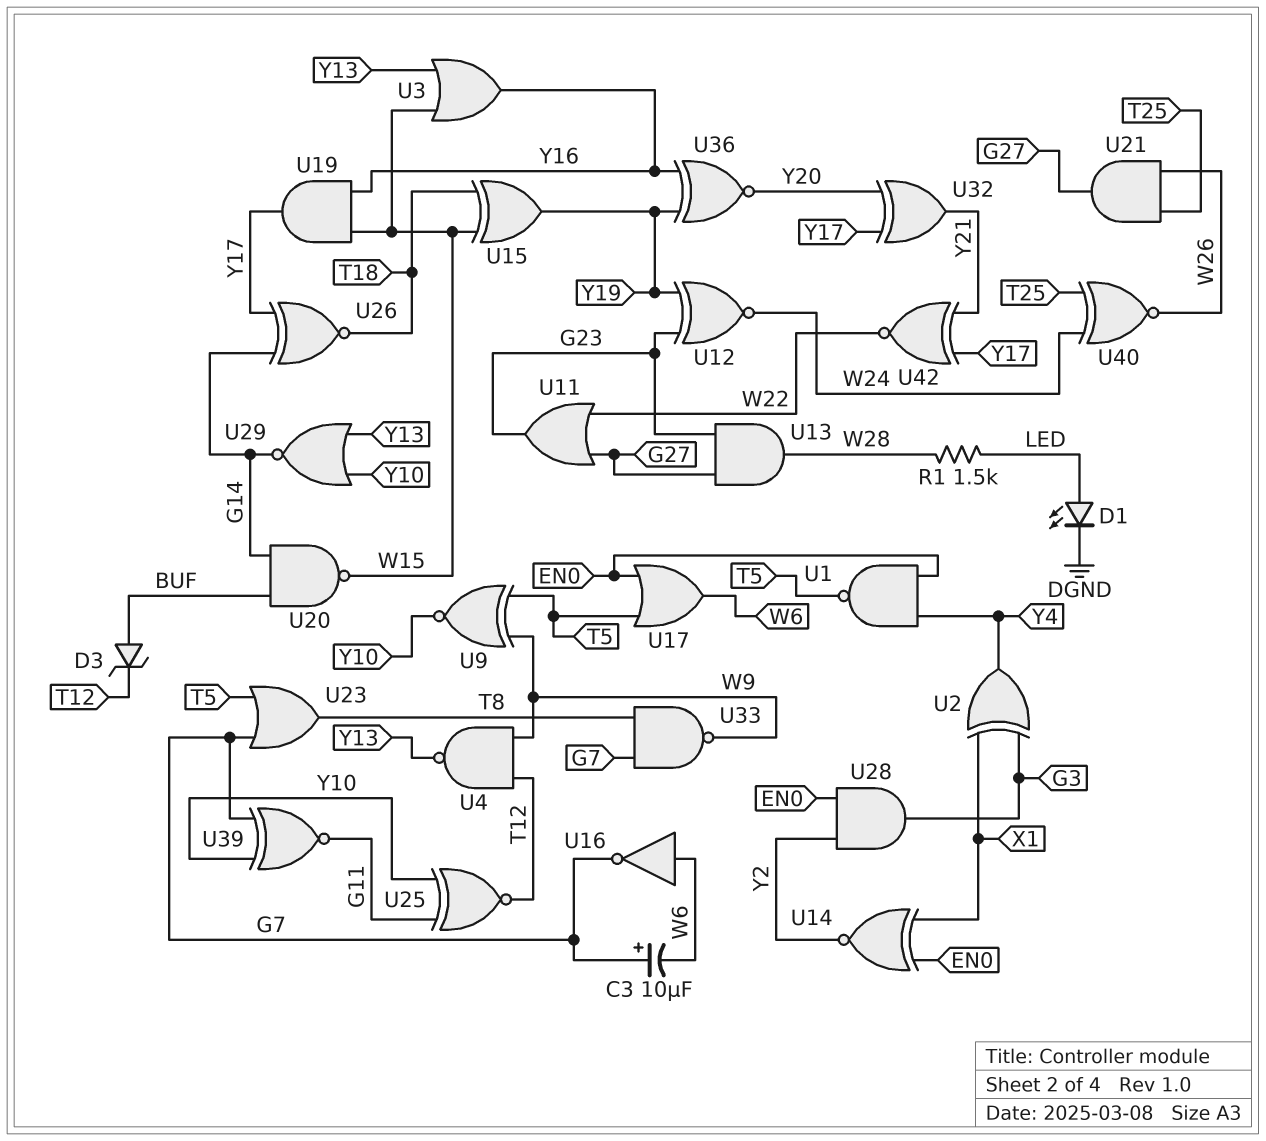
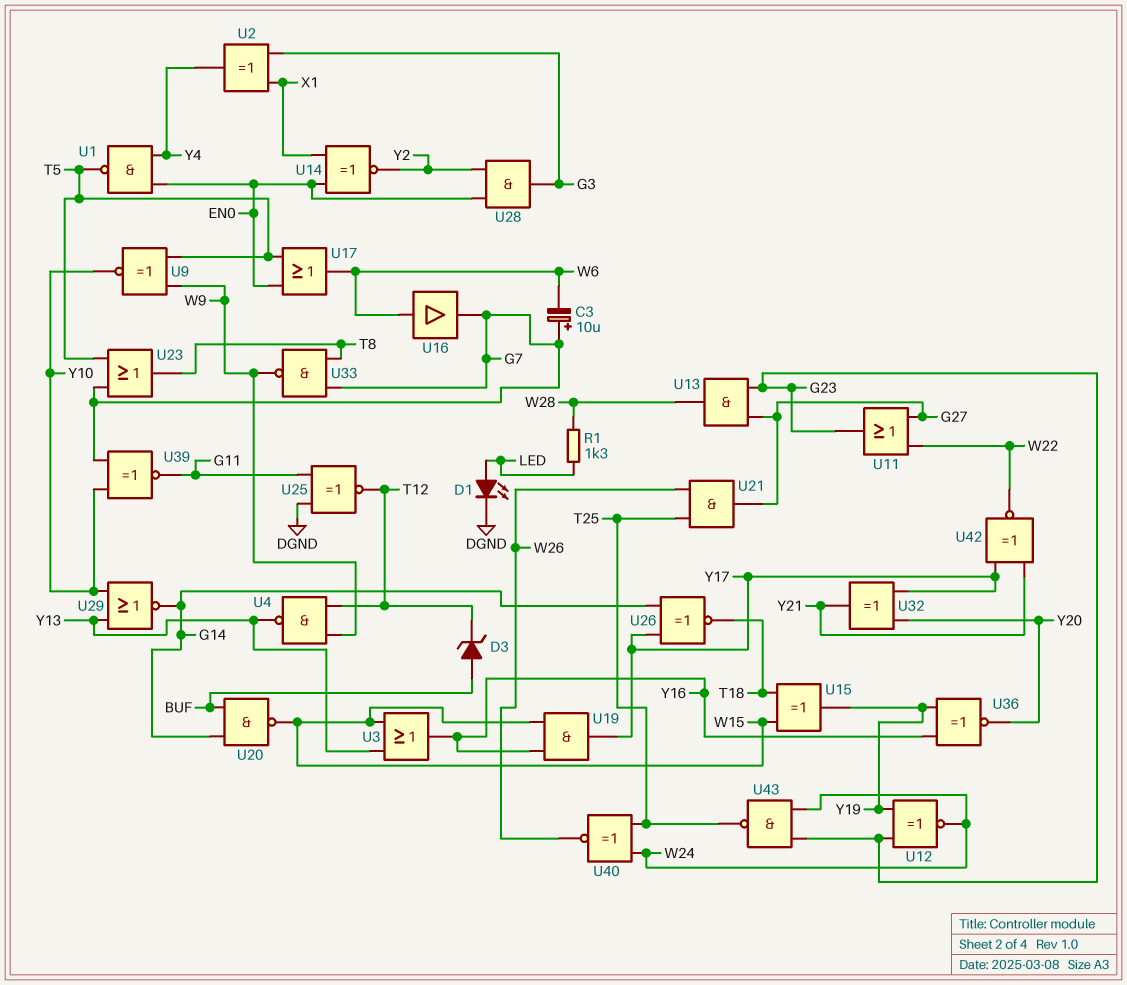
R1: 1.5k (LED, W28) -> 1.3k (LED, W28)
U16: NOT (in W6, out G7) -> buffer (in W6, out G7)
U25: XNOR (in G11, in Y10, out T12) -> XNOR (in DGND, in G11, out T12)
U43: none -> NAND (in G23, in W24, out T25)

